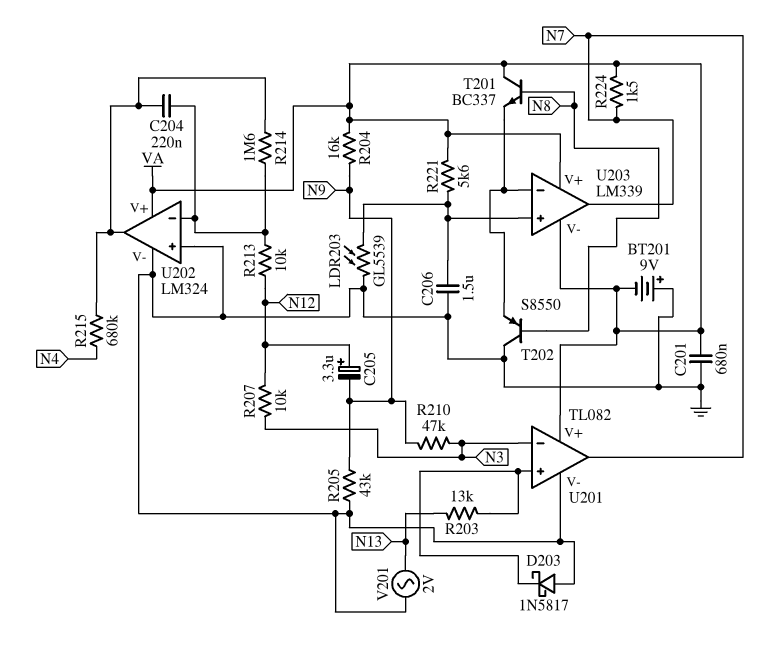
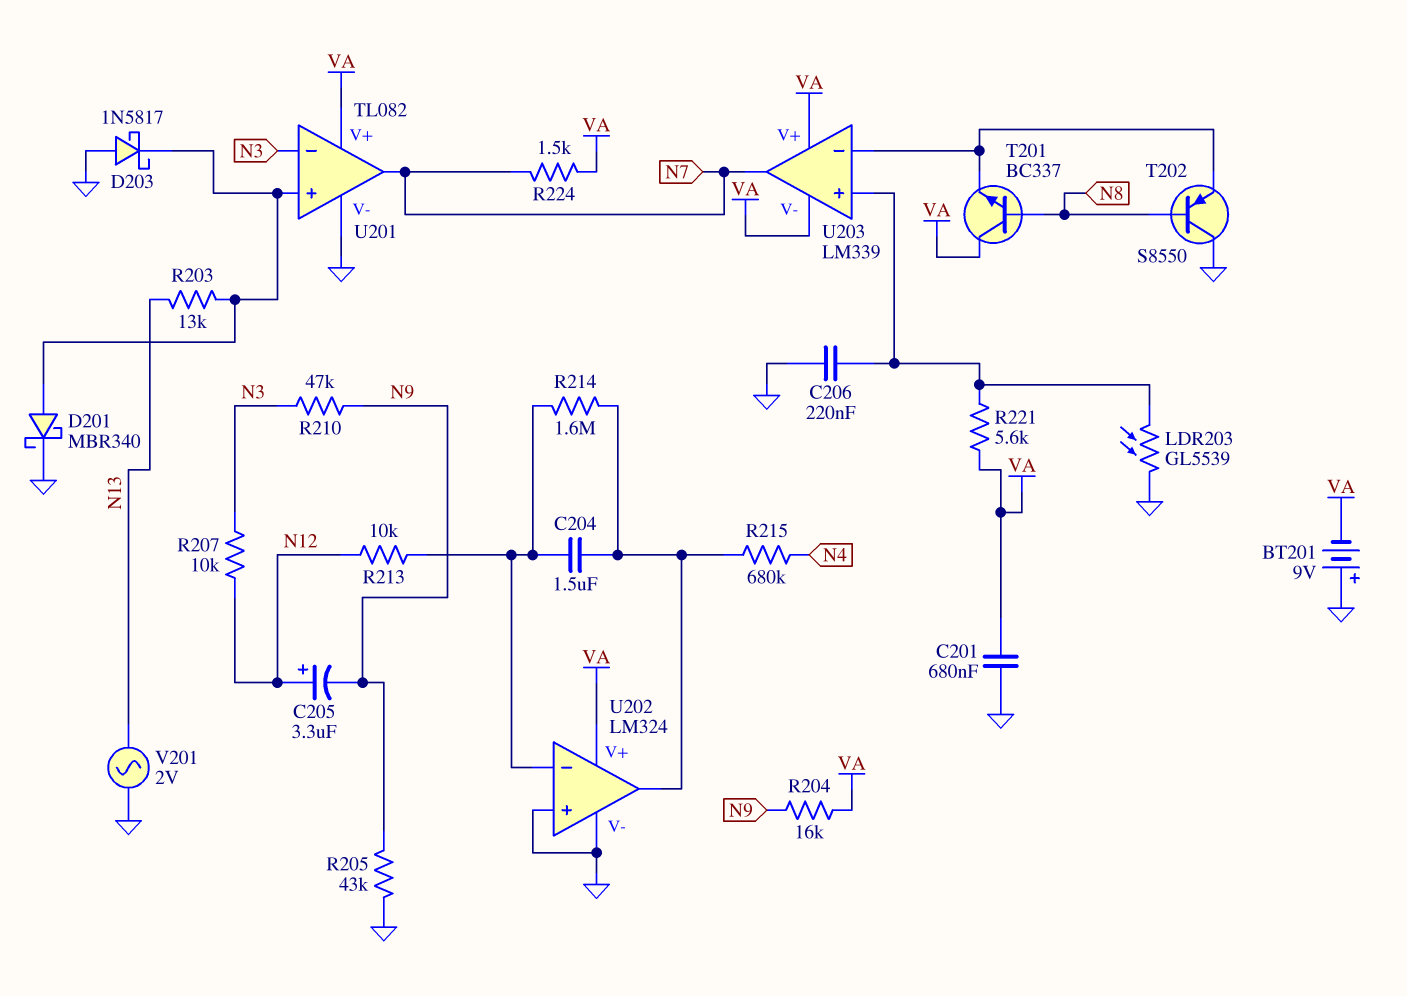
C204: 220nF (U202/in-, U202/out) -> 1.5uF (U202/in-, U202/out)
C206: 1.5uF (GND, U203/in+) -> 220nF (GND, U203/in+)
D201: none -> schottky MBR340 (A U201/in+, K GND)

